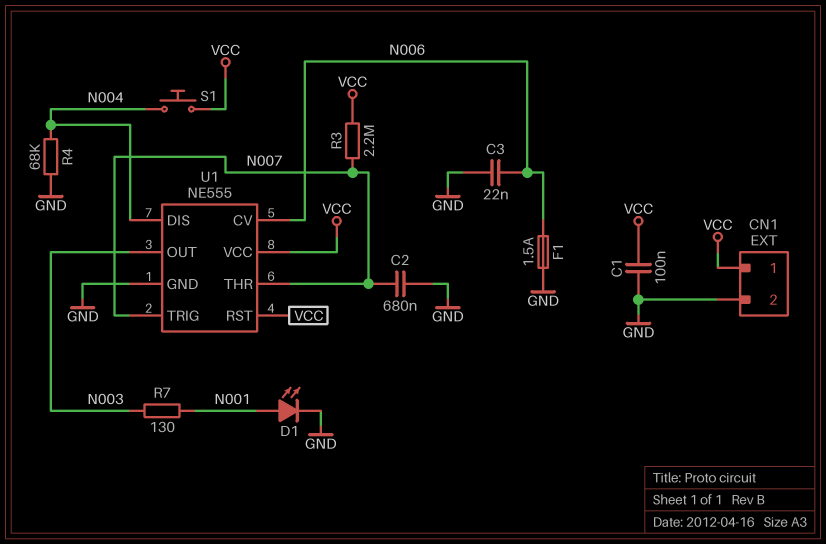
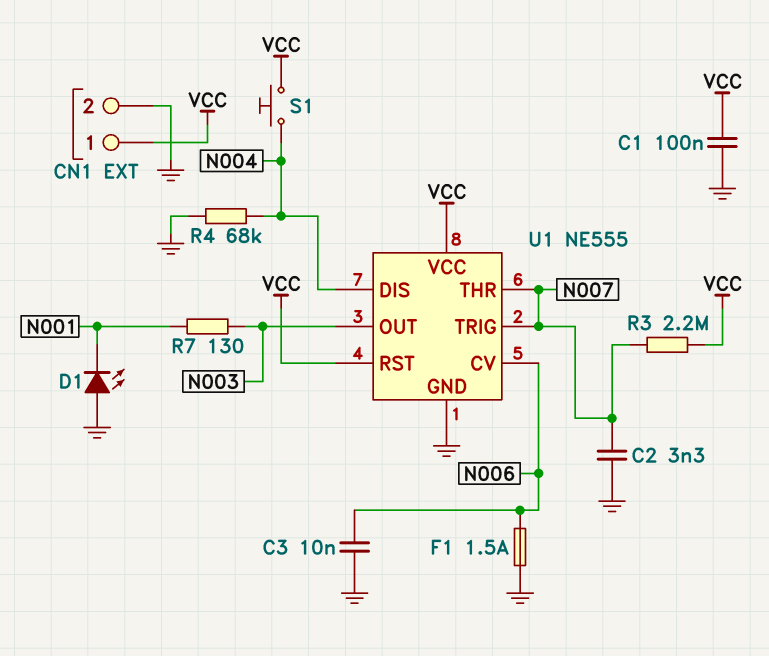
C2: 680nF (GND, N007) -> 3.3nF (GND, N007)
C3: 22nF (GND, N006) -> 10nF (GND, N006)
D1: LED (A N001, K GND) -> LED (A GND, K N001)

